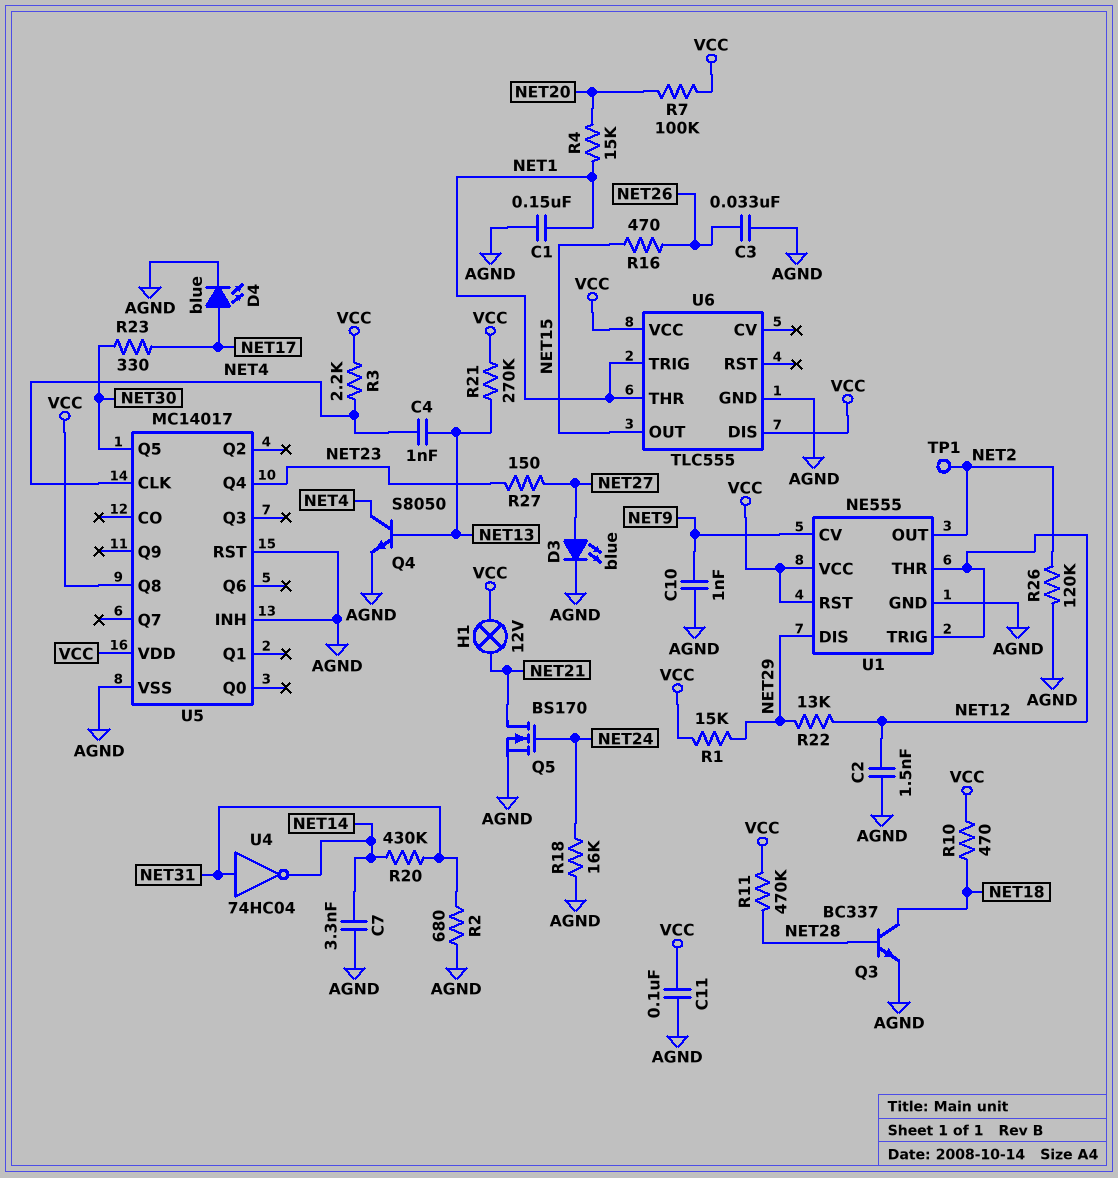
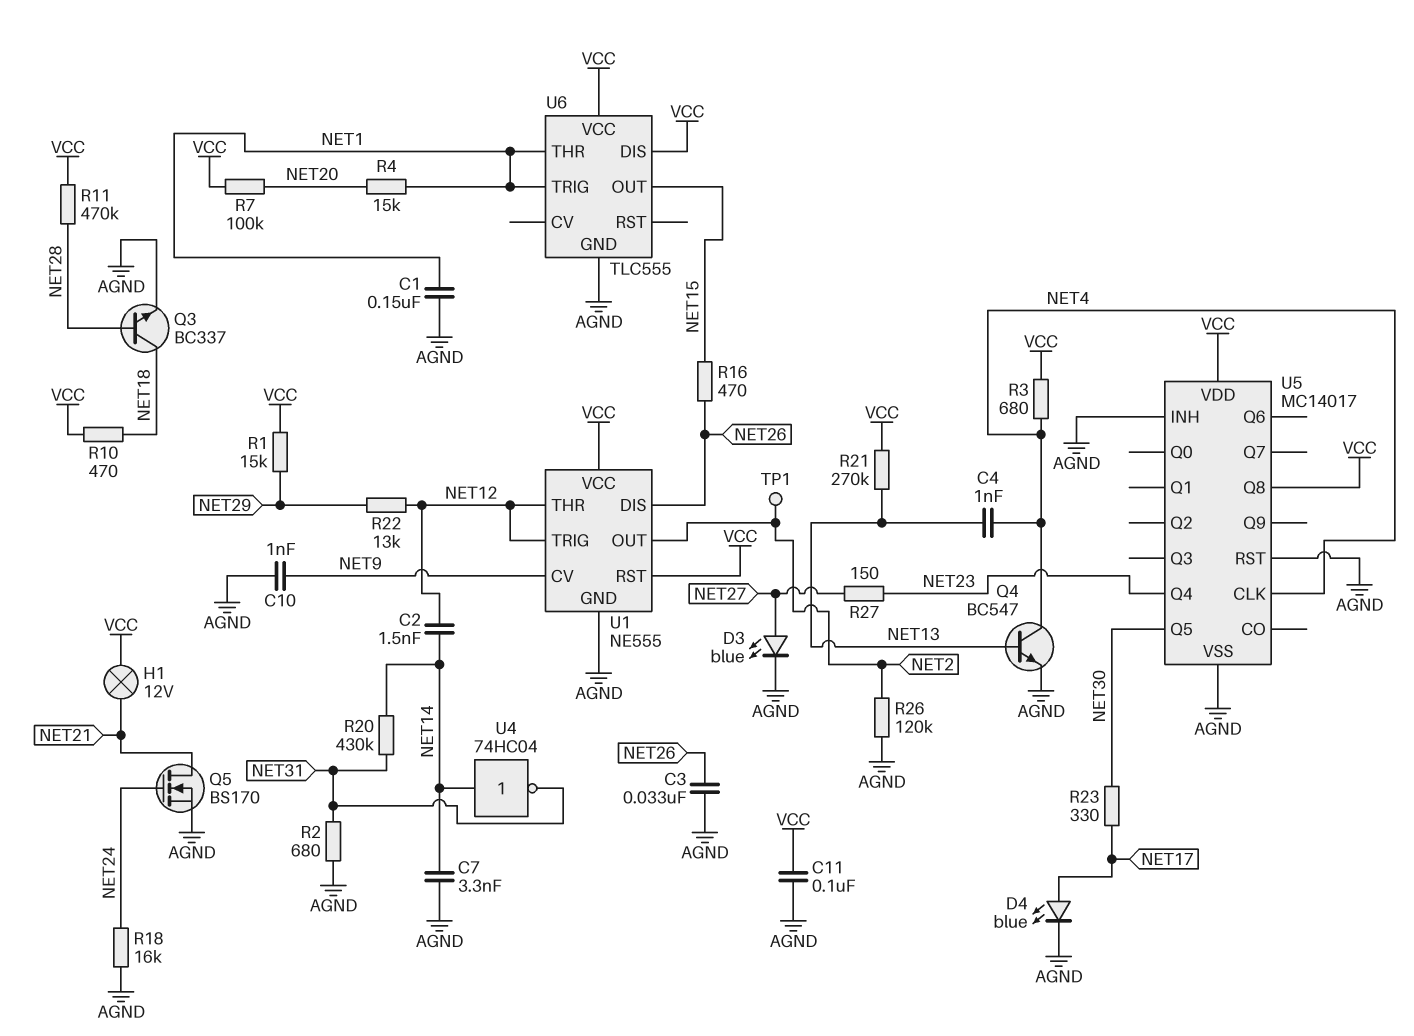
C2: 1.5nF (AGND, NET12) -> 1.5nF (NET12, NET14)
Q4: NPN S8050 (B NET13, C NET4, E AGND) -> NPN BC547 (B NET13, C NET4, E AGND)
R3: 2.2k (NET4, VCC) -> 680 (NET4, VCC)
U1 pin DIS: NET29 -> NET26
U4: NOT 74HC04 (in NET31, out NET14) -> NOT 74HC04 (in NET14, out NET31)

